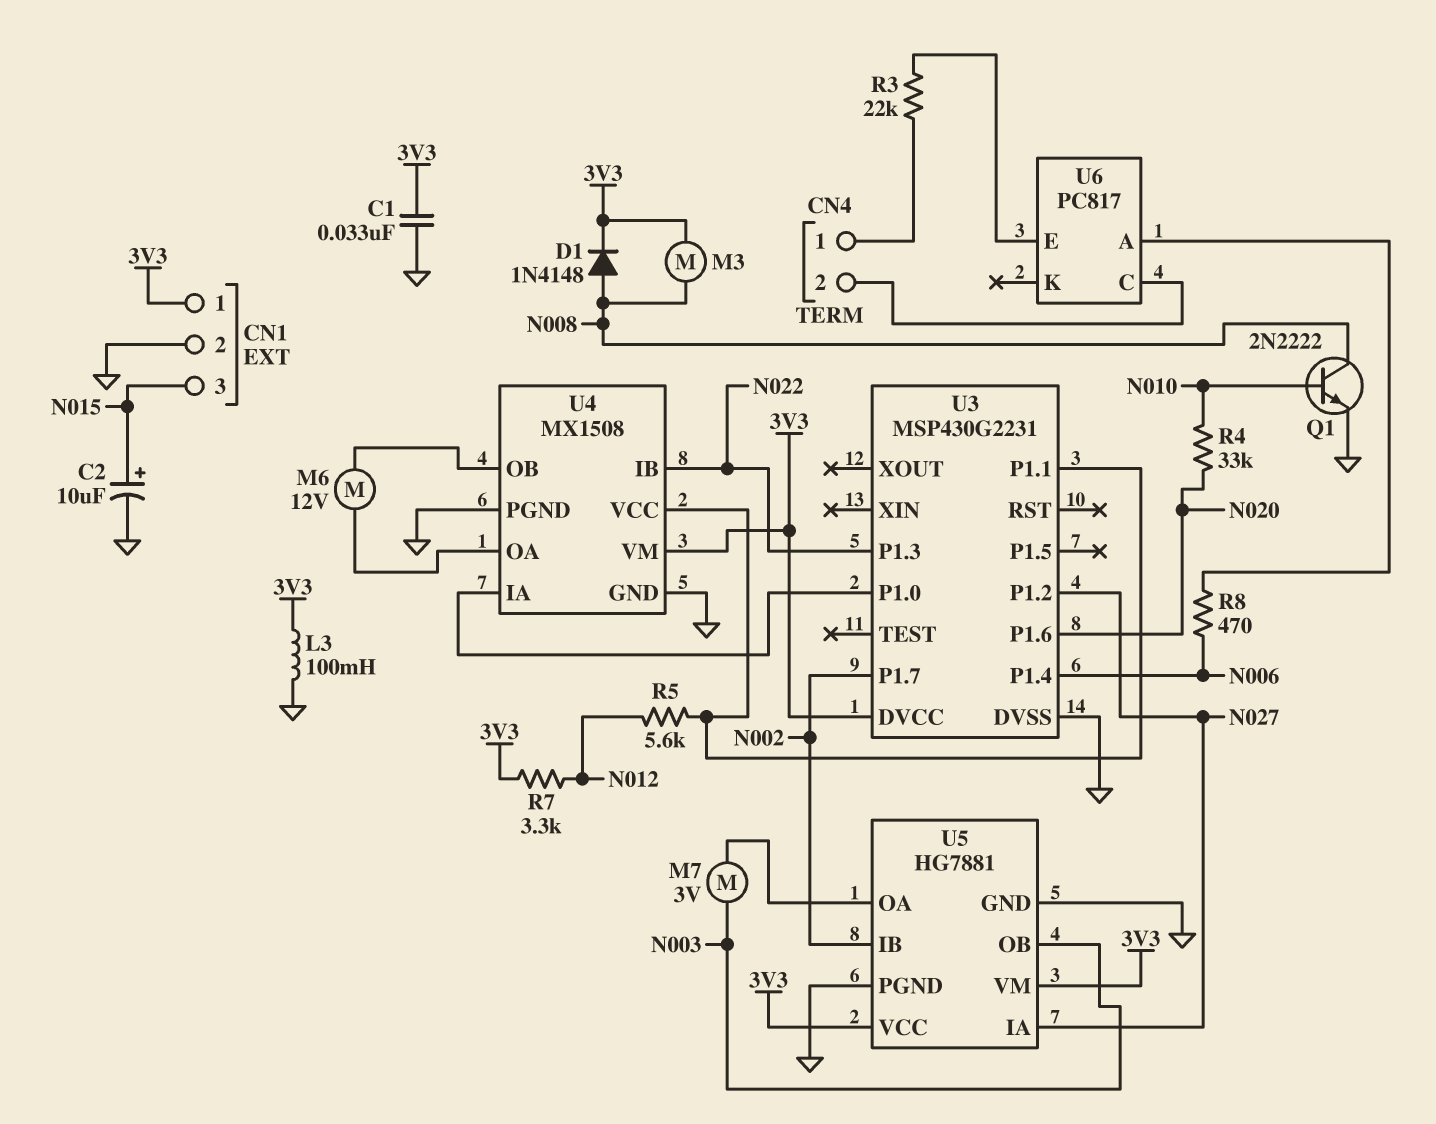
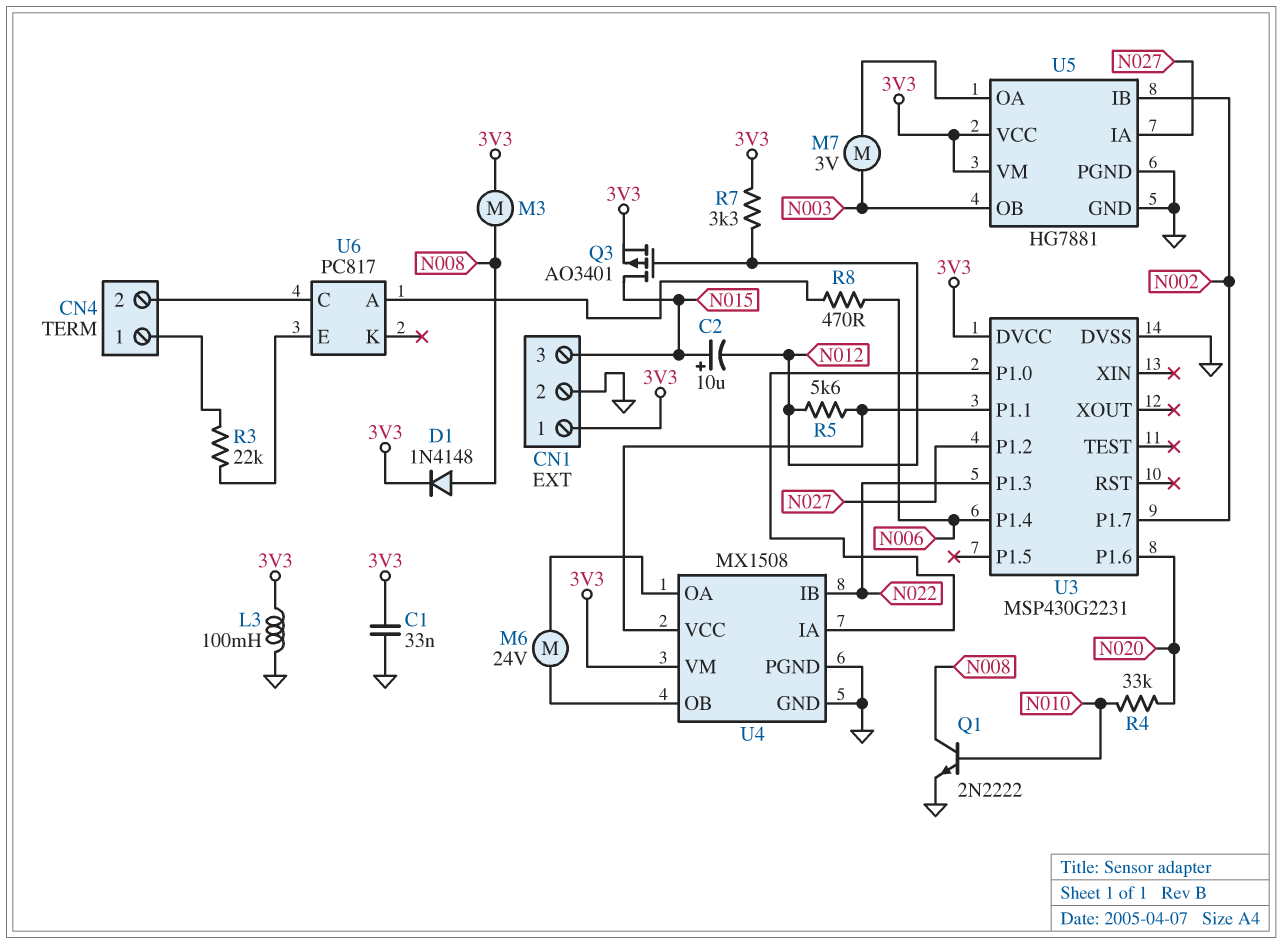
C2: 10uF (plus N015, minus GND) -> 10uF (plus N015, minus N012)
M6: motor 12V (U4/OA, U4/OB) -> motor 24V (U4/OA, U4/OB)
Q3: none -> PMOS AO3401 (G N012, D N015, S 3V3)

